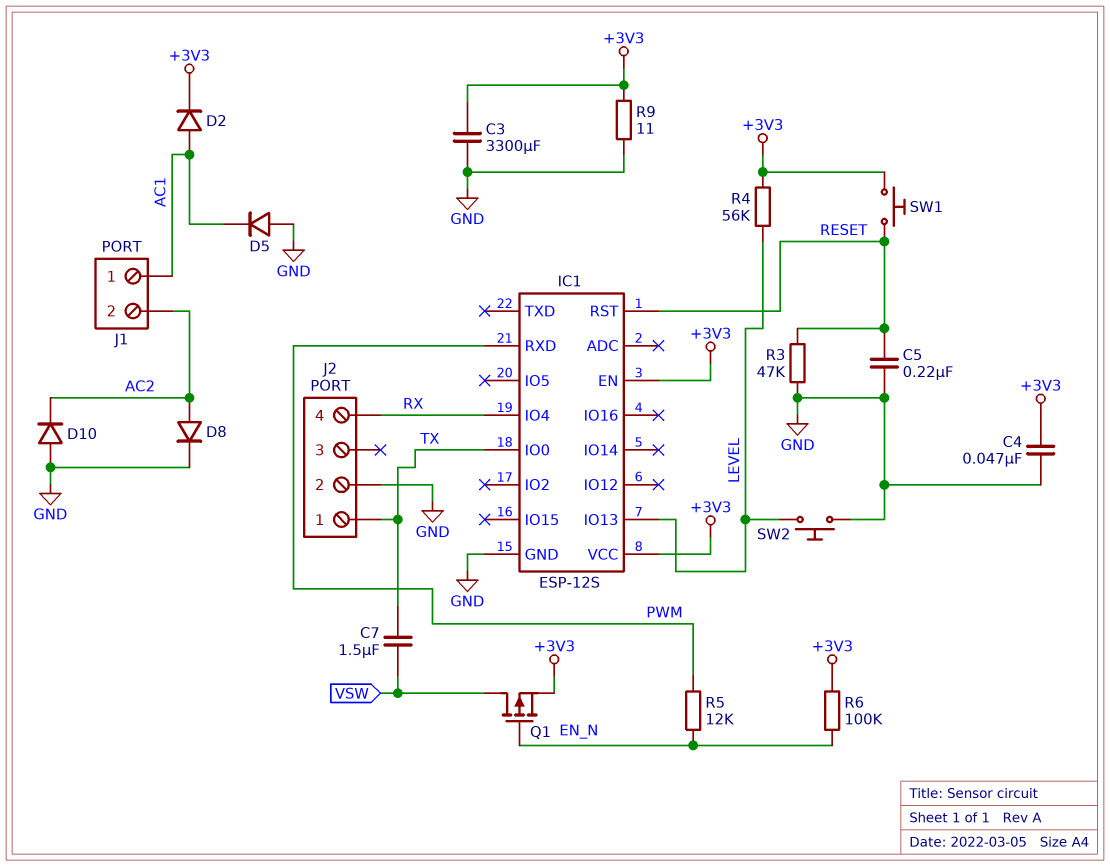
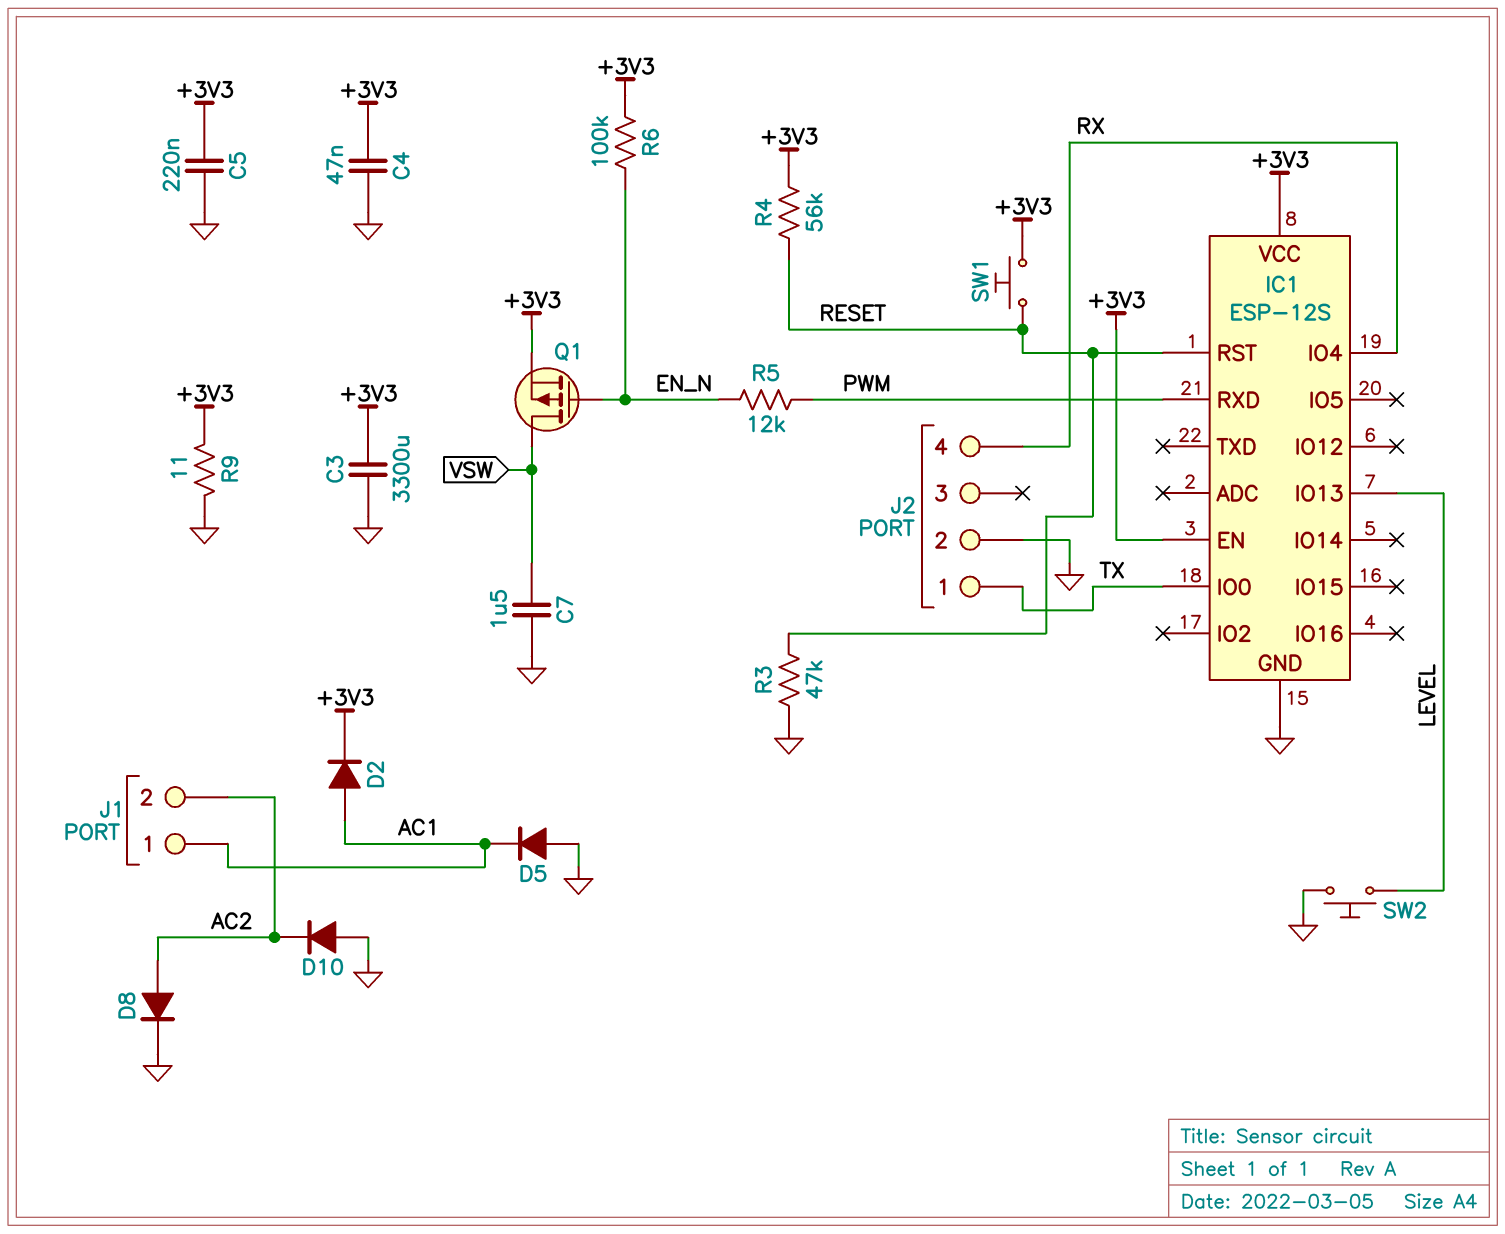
C5: 220nF (GND, RESET) -> 220nF (+3V3, GND)
C7: 1.5uF (TX, VSW) -> 1.5uF (GND, VSW)
R4: 56k (+3V3, LEVEL) -> 56k (+3V3, RESET)

